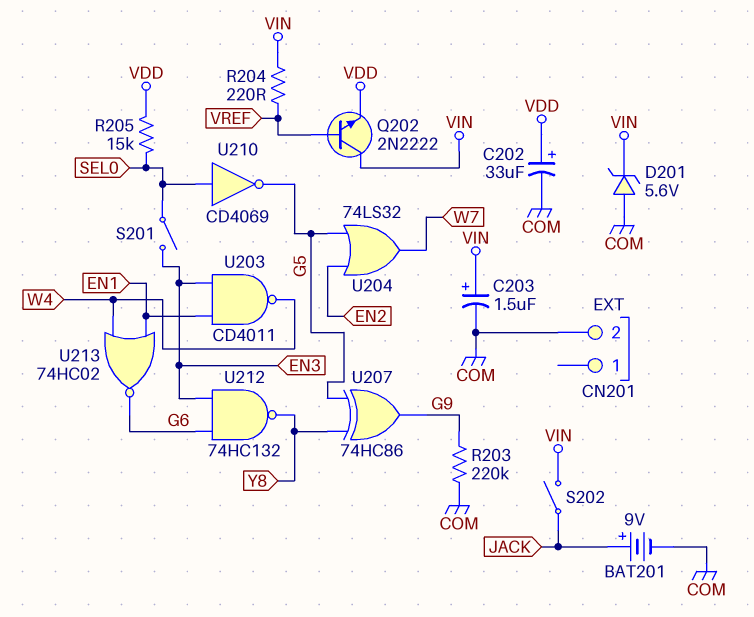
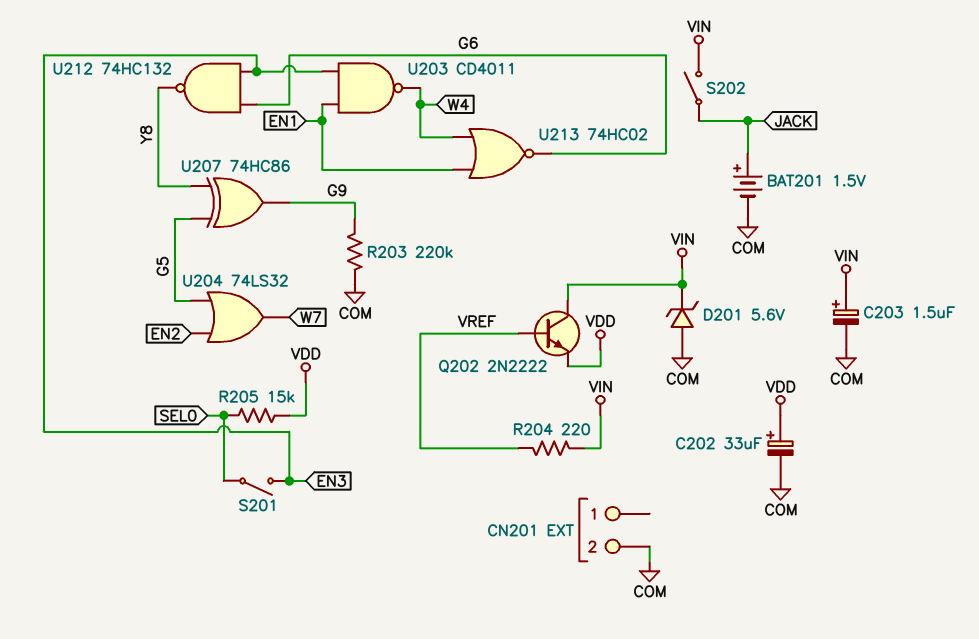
BAT201: 9V (plus JACK, minus COM) -> 1.5V (plus JACK, minus COM)
U210: NOT CD4069 (in SEL0, out G5) -> none

